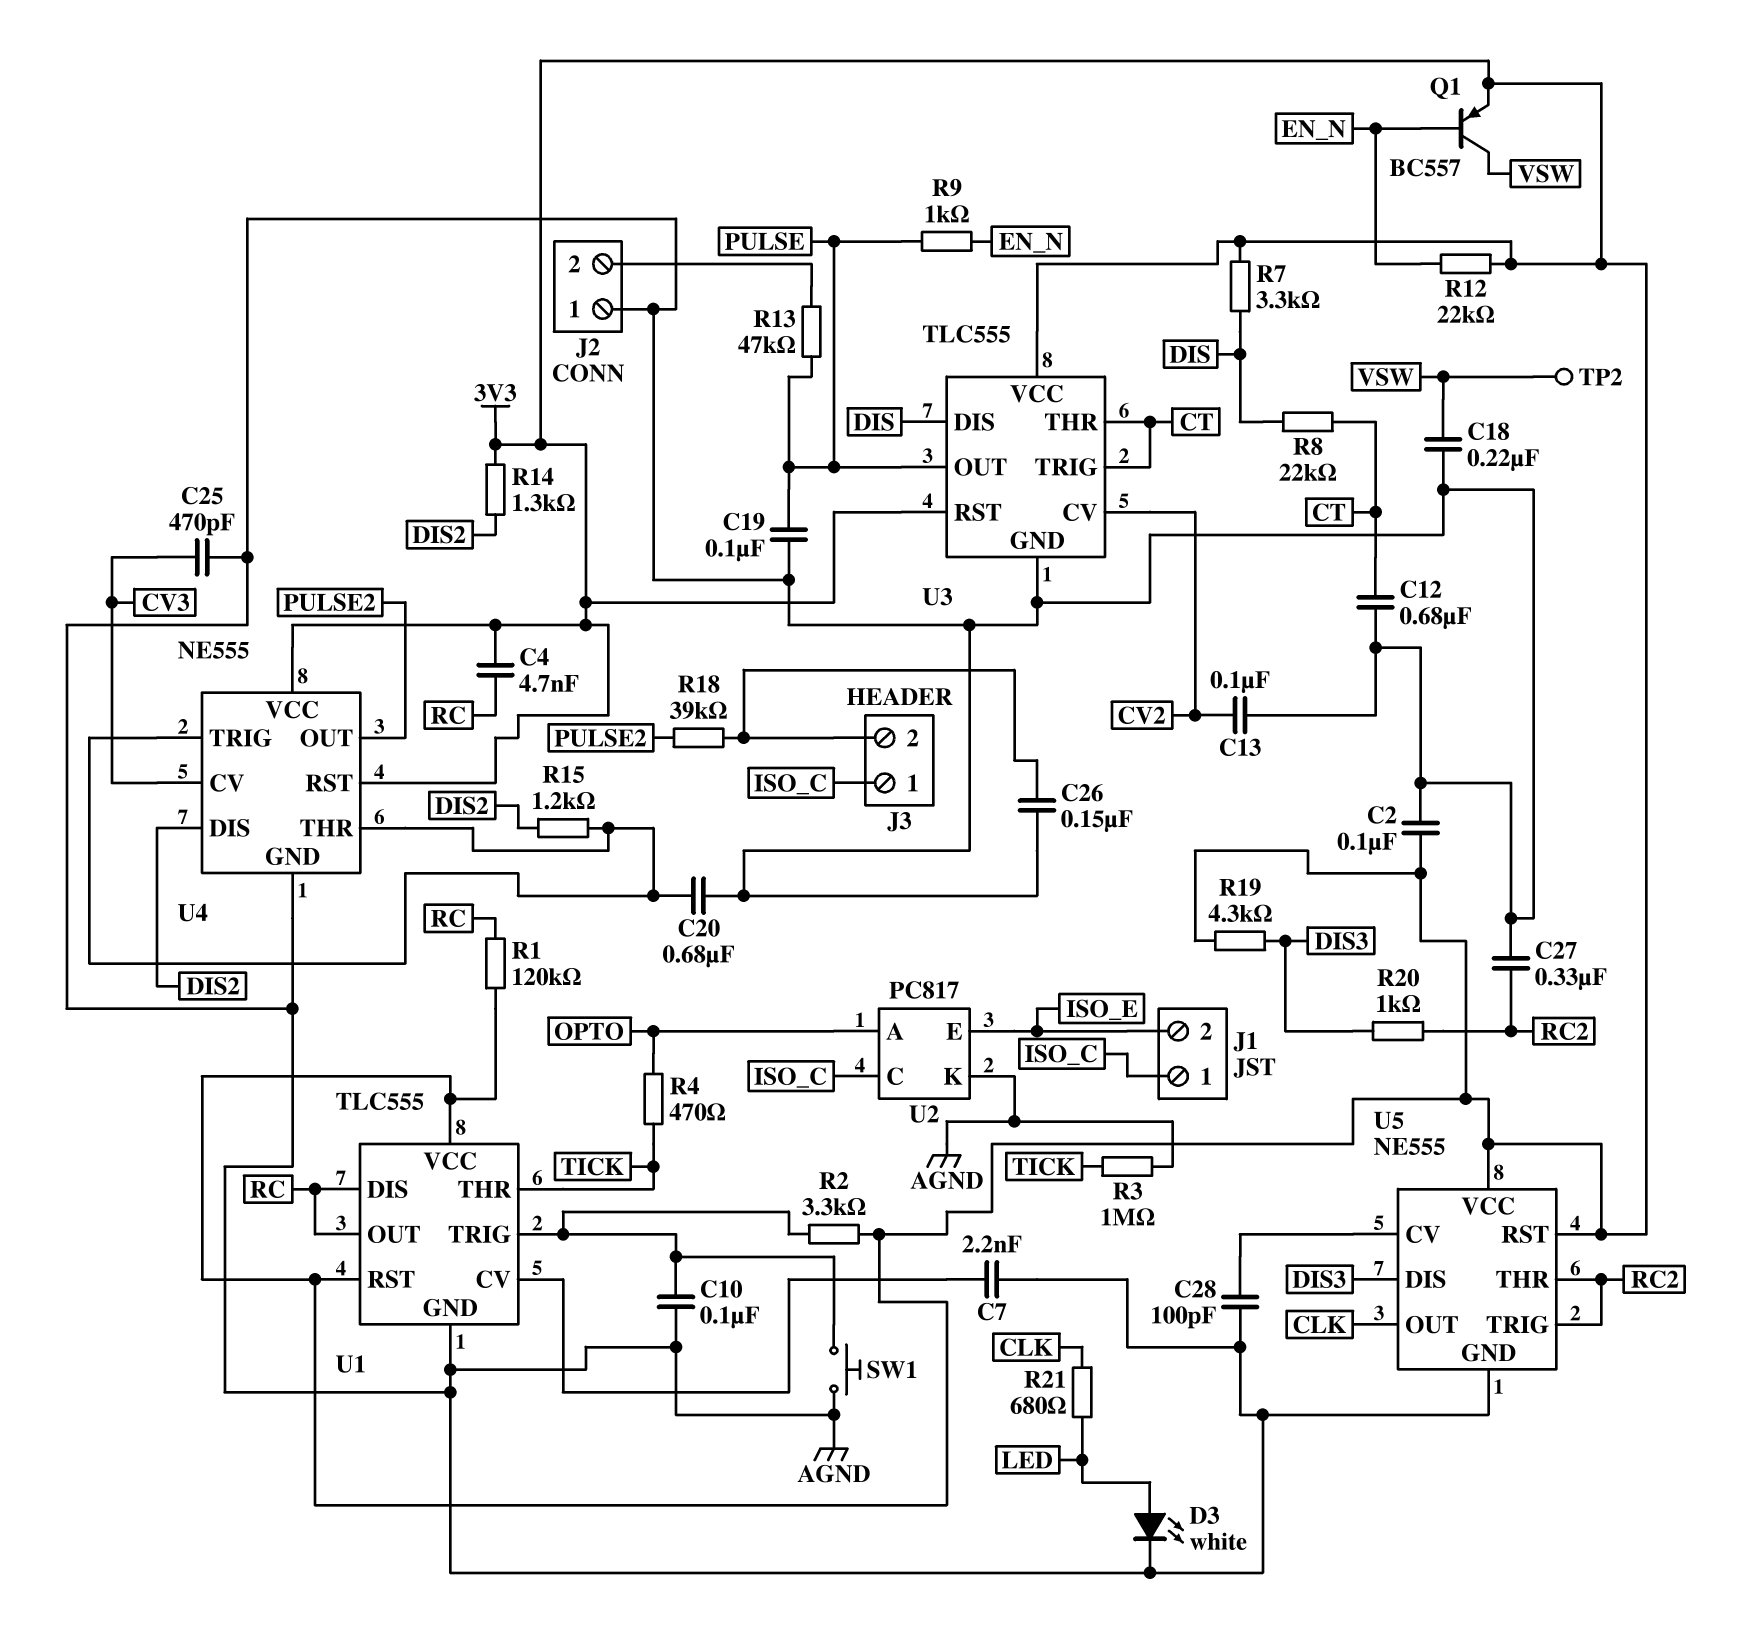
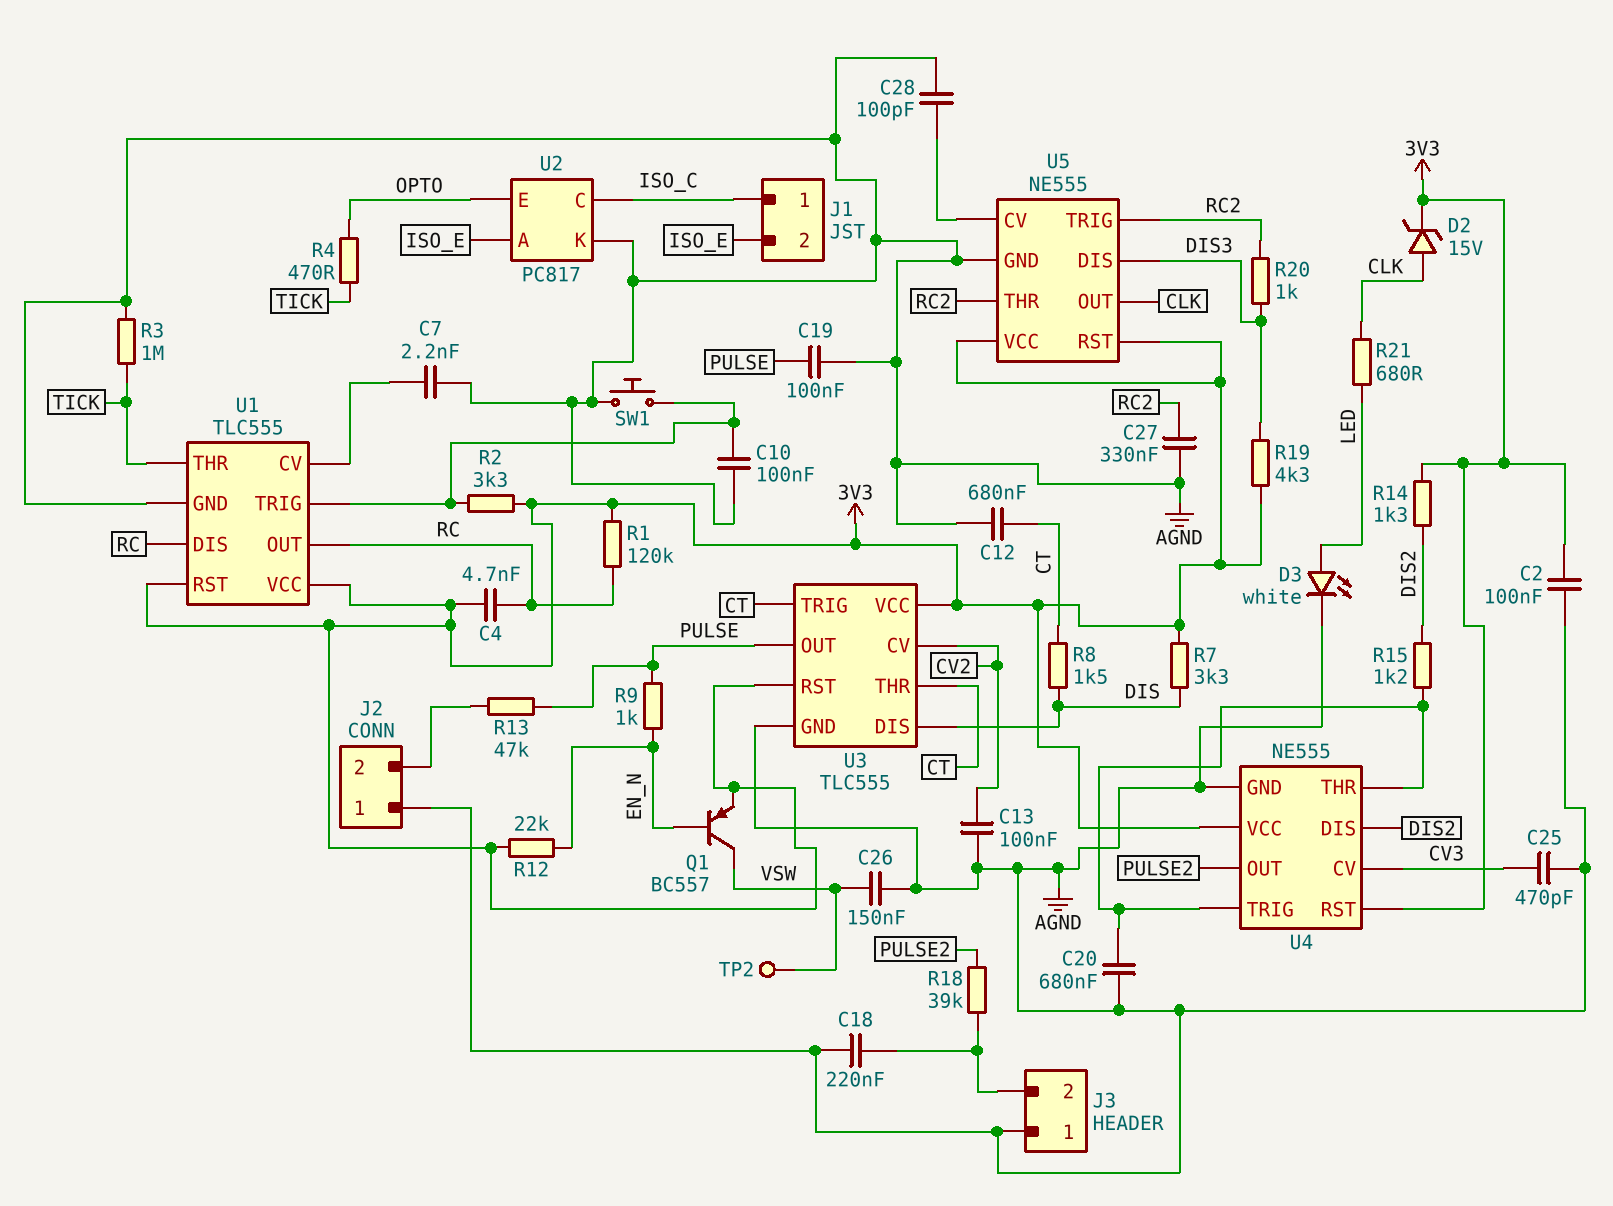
C18: 220nF (AGND, VSW) -> 220nF (AGND, J3/2)
C26: 150nF (AGND, J3/2) -> 150nF (AGND, VSW)
D2: none -> zener 15V (A CLK, K 3V3)
J3 pin 1: ISO_C -> AGND
R8: 22k (CT, DIS) -> 1.5k (CT, DIS)
U2 pin A: OPTO -> ISO_E
U2 pin E: ISO_E -> OPTO

